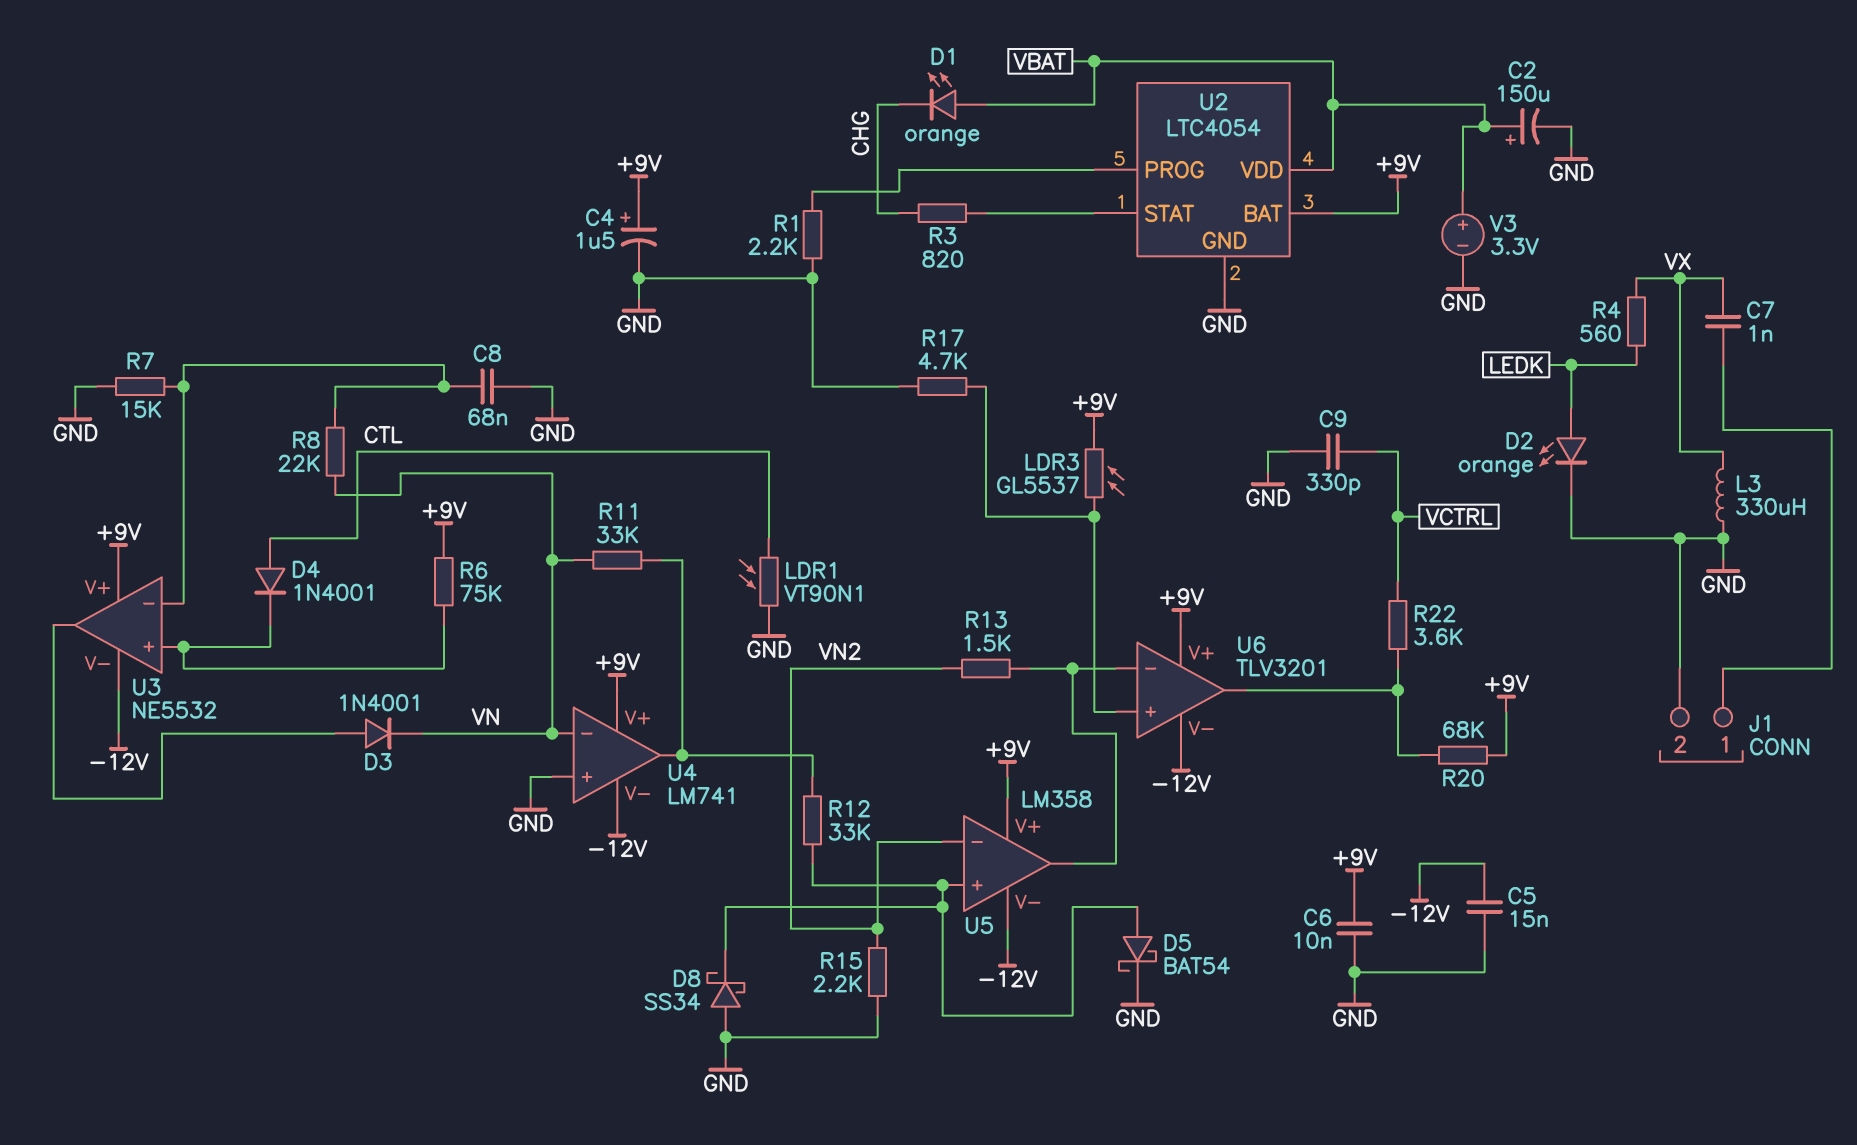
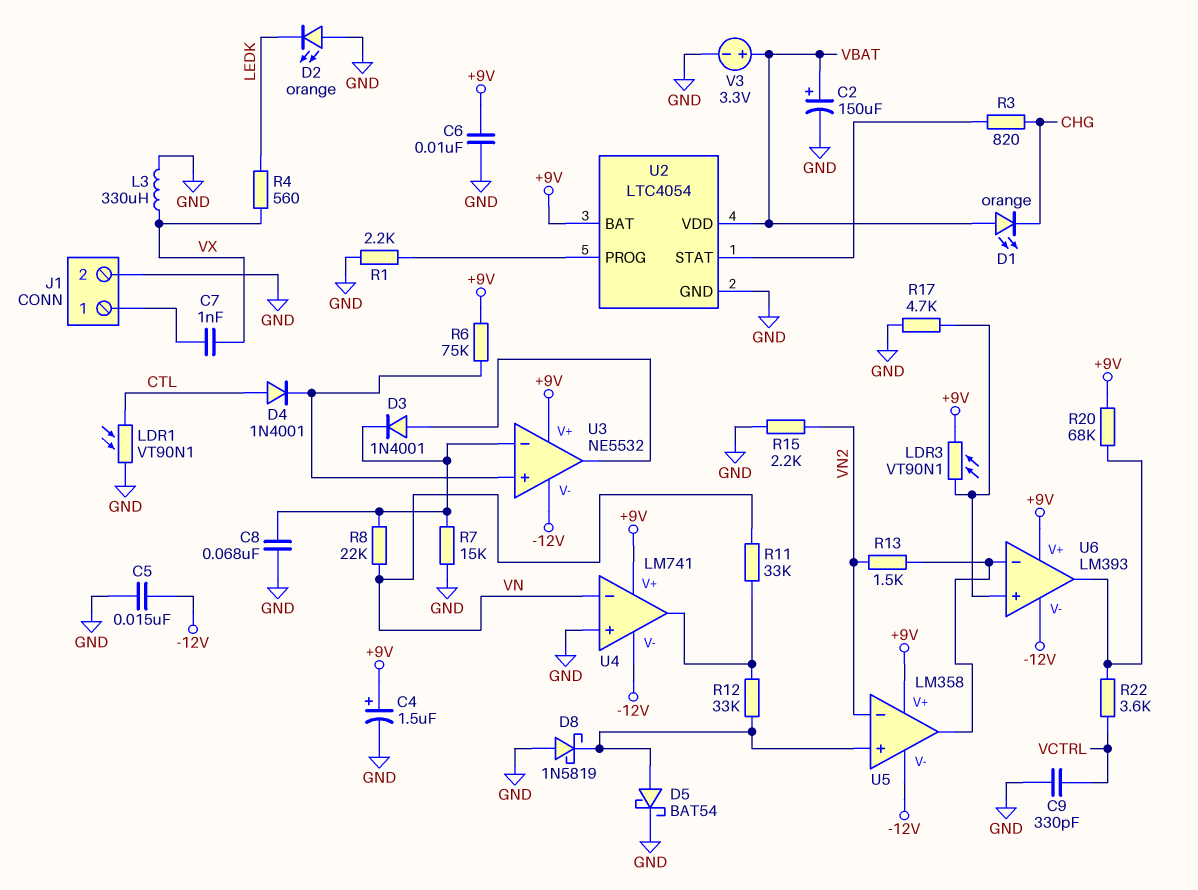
D2: LED orange (A LEDK, K GND) -> LED orange (A GND, K LEDK)
D3: diode 1N4001 (A U3/out, K VN) -> diode 1N4001 (A U3/out, K U3/in-)
D8: schottky SS34 (A GND, K U5/in+) -> schottky 1N5819 (A GND, K U5/in+)
LDR3: GL5537 (+9V, U6/in+) -> VT90N1 (+9V, U6/in+)
U6: TLV3201 -> LM393

